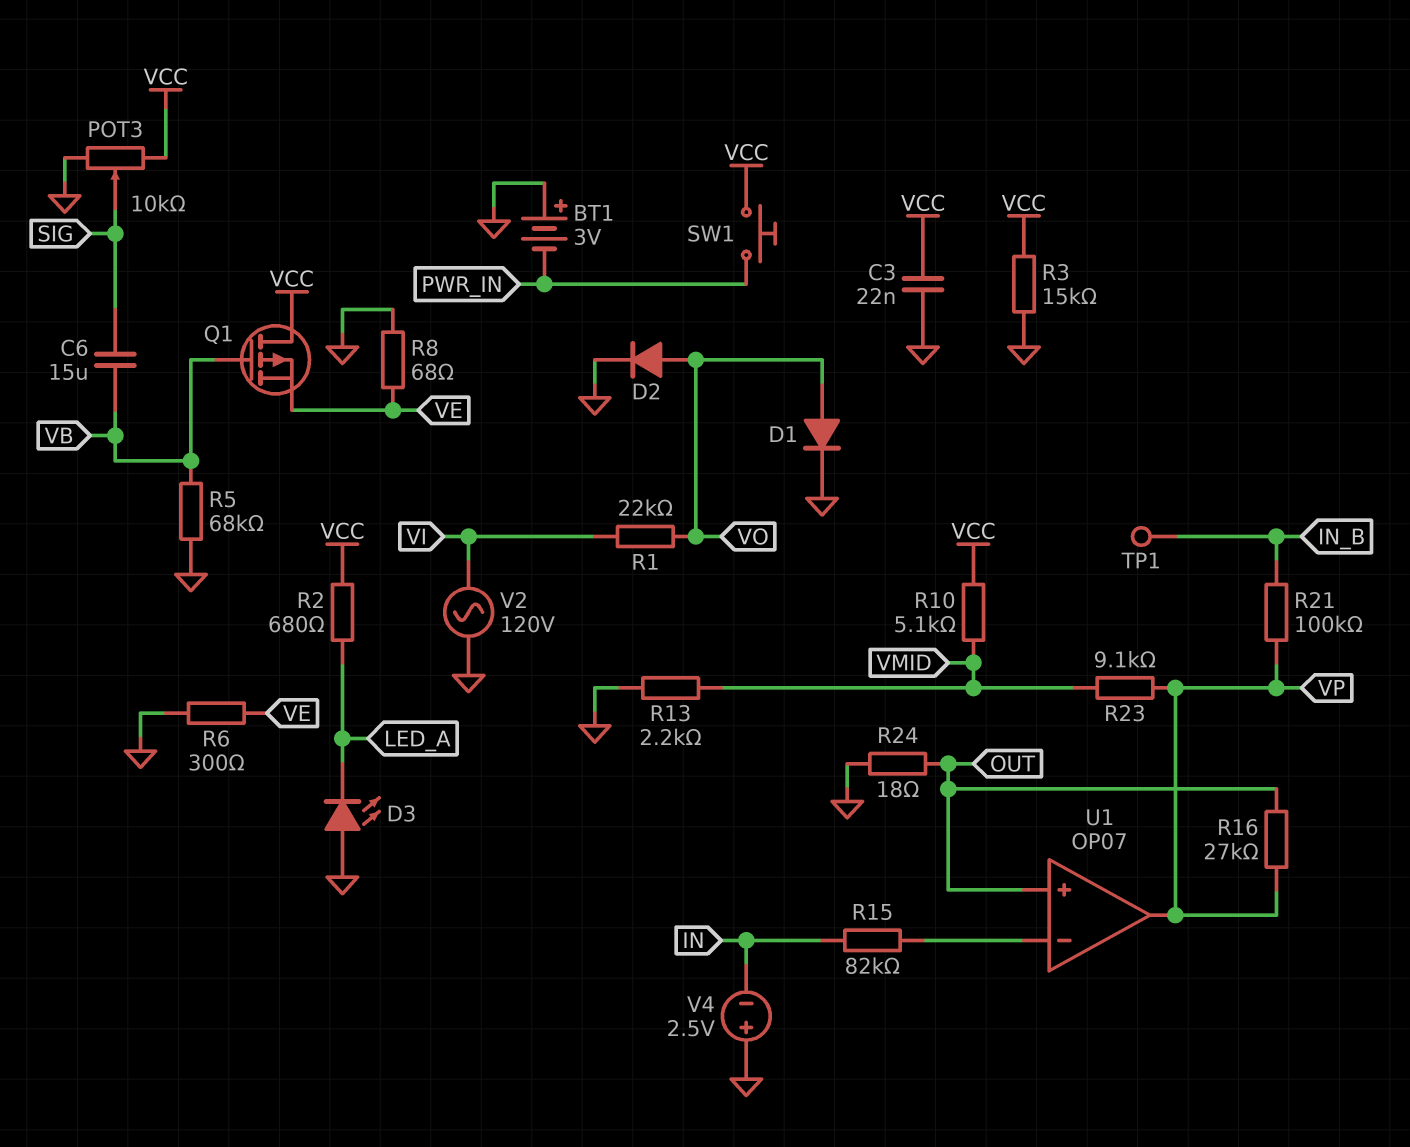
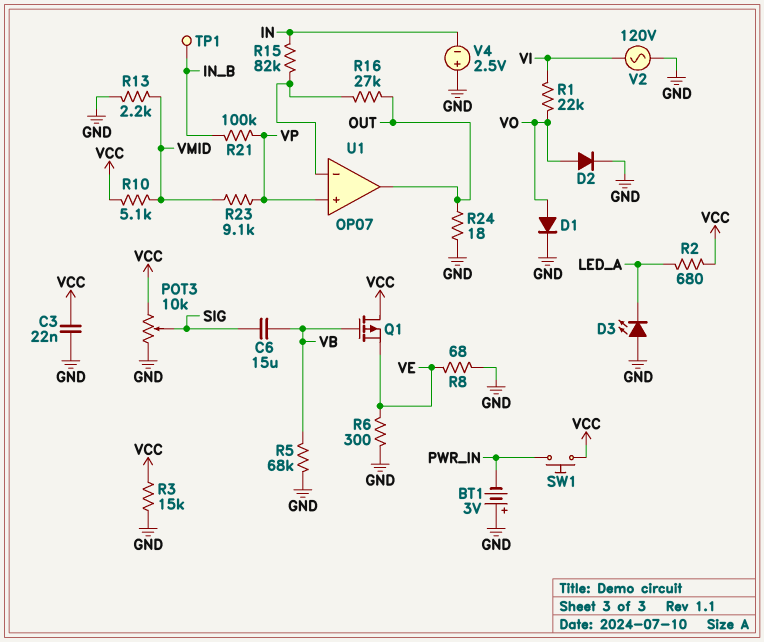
R16: 27k (OUT, VP) -> 27k (OUT, U1/in-)
U1 pin in+: OUT -> VP
U1 pin out: VP -> OUT

